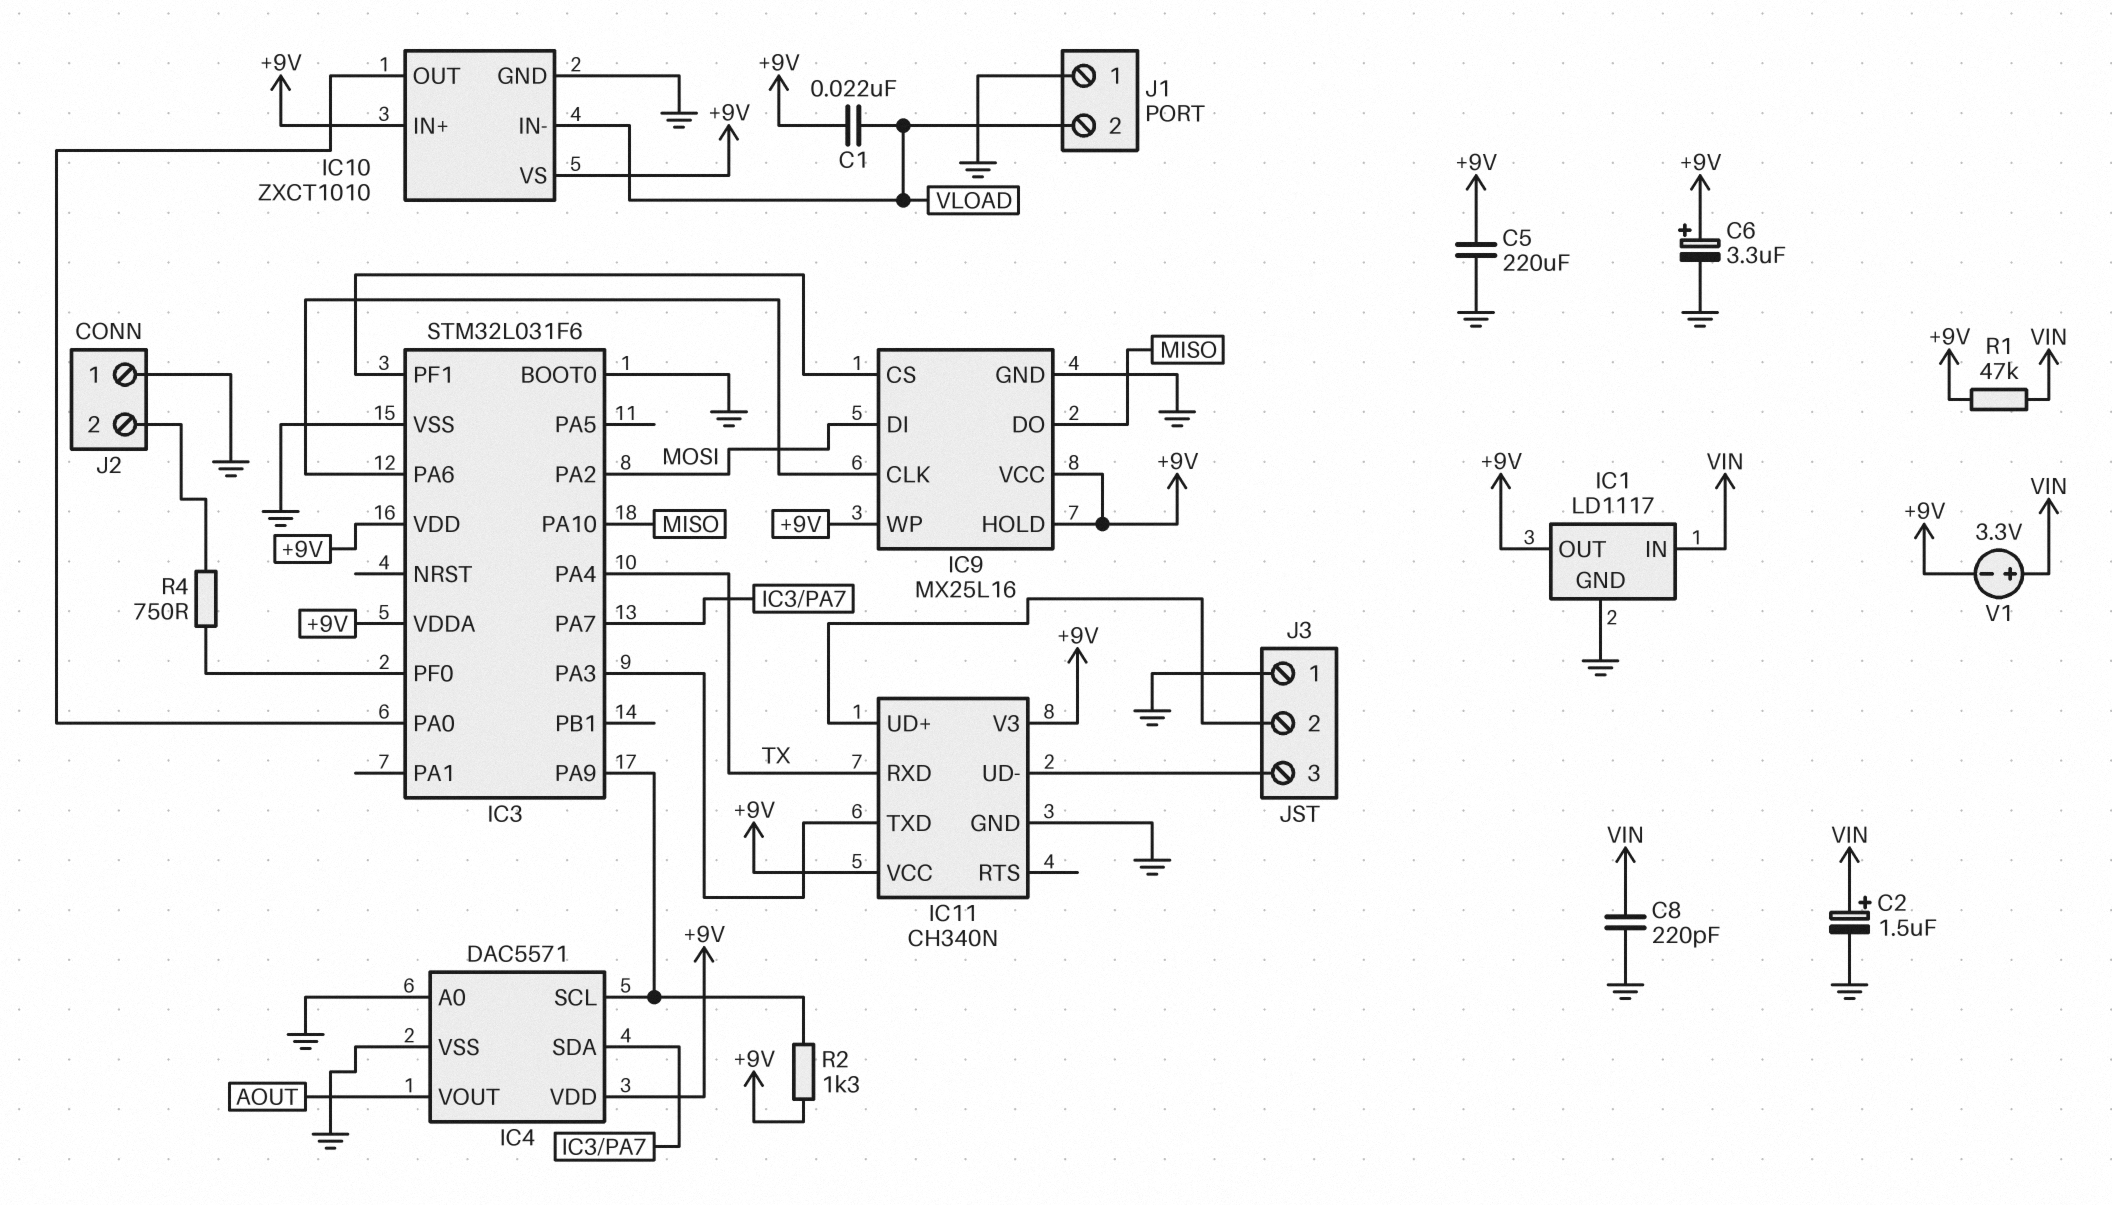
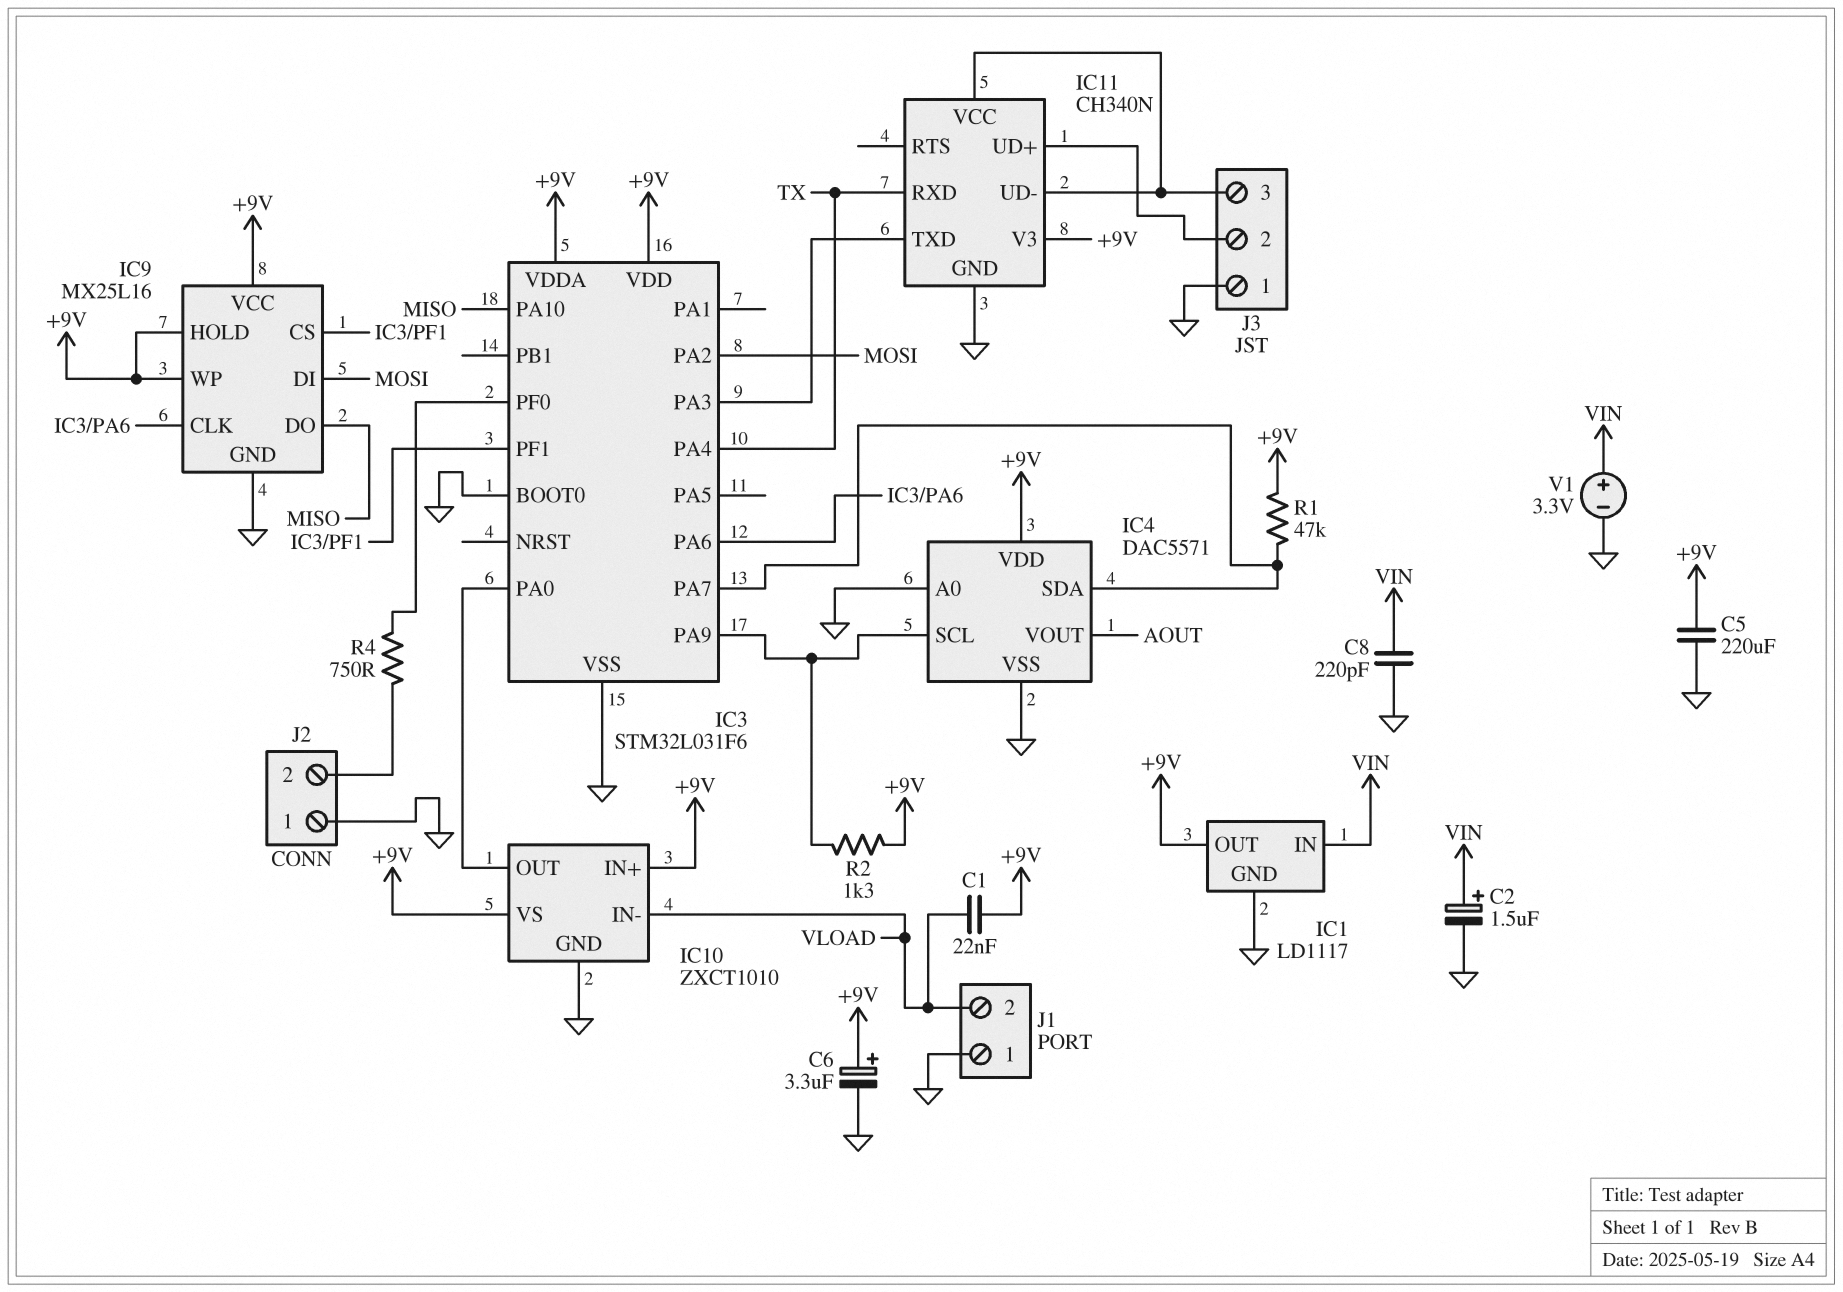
IC11 pin VCC: +9V -> IC11/UD-
R1: 47k (+9V, VIN) -> 47k (+9V, IC3/PA7)
V1: 3.3V (plus VIN, minus +9V) -> 3.3V (plus VIN, minus GND)

